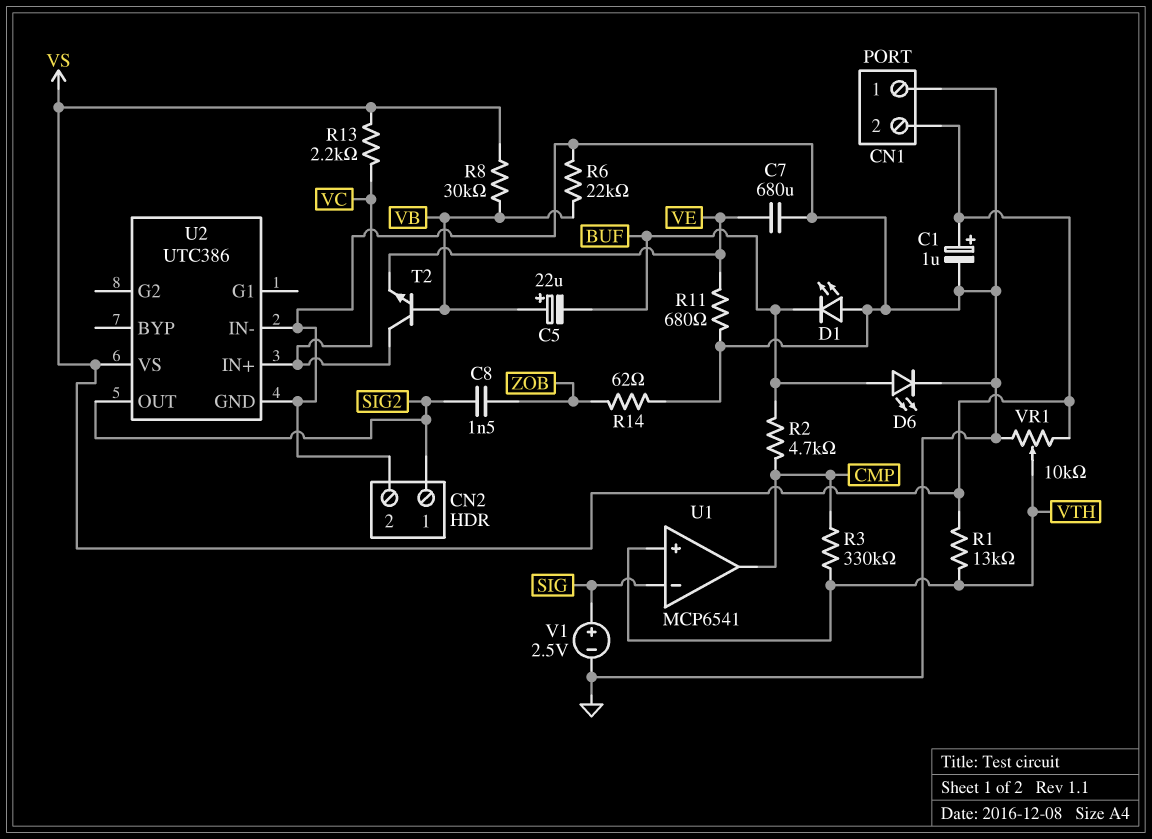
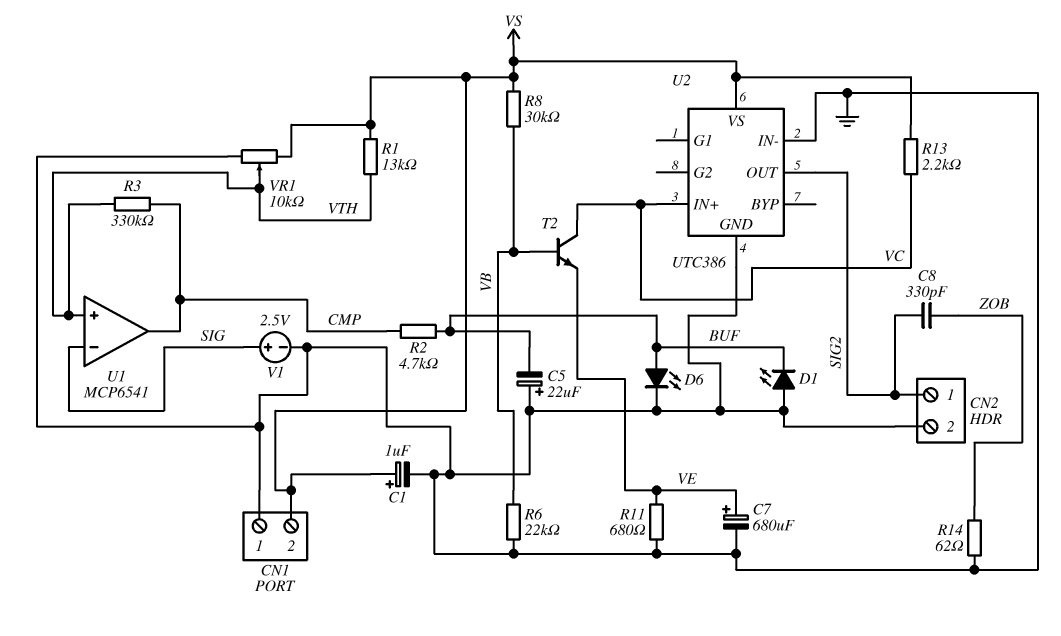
C5: 22uF (plus VB, minus BUF) -> 22uF (plus GND, minus BUF)
C7: 680uF (GND, VE) -> 680uF (plus VE, minus GND)
C8: 1.5nF (SIG2, ZOB) -> 330pF (SIG2, ZOB)

